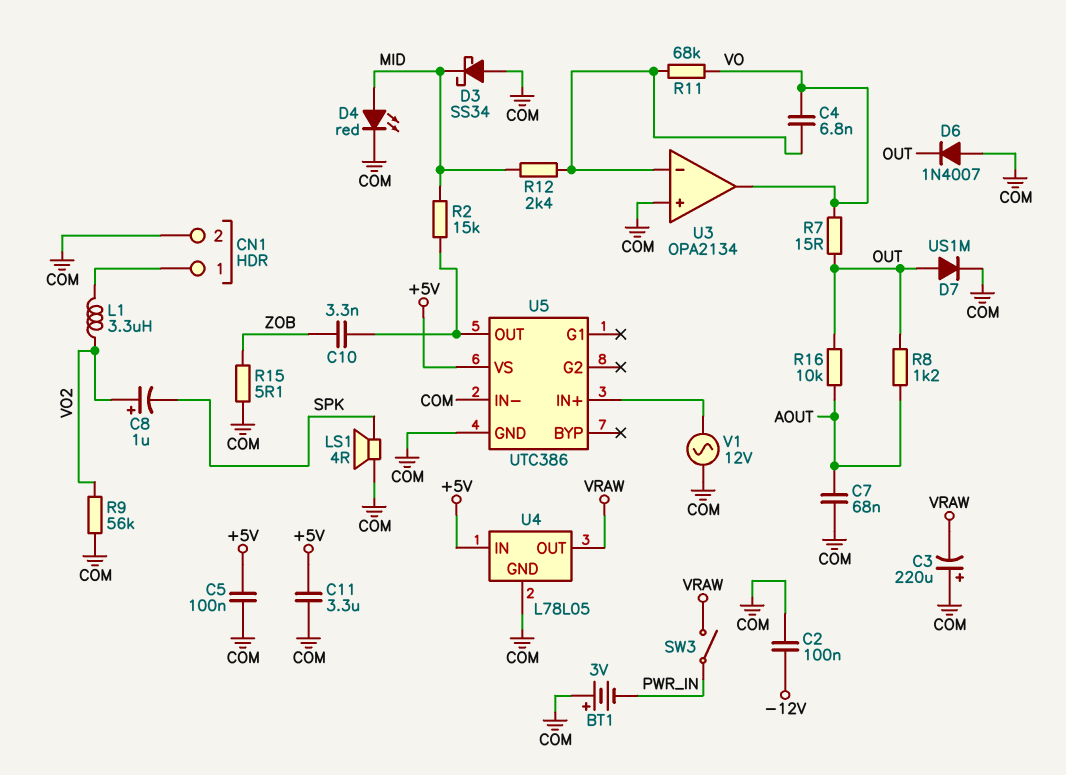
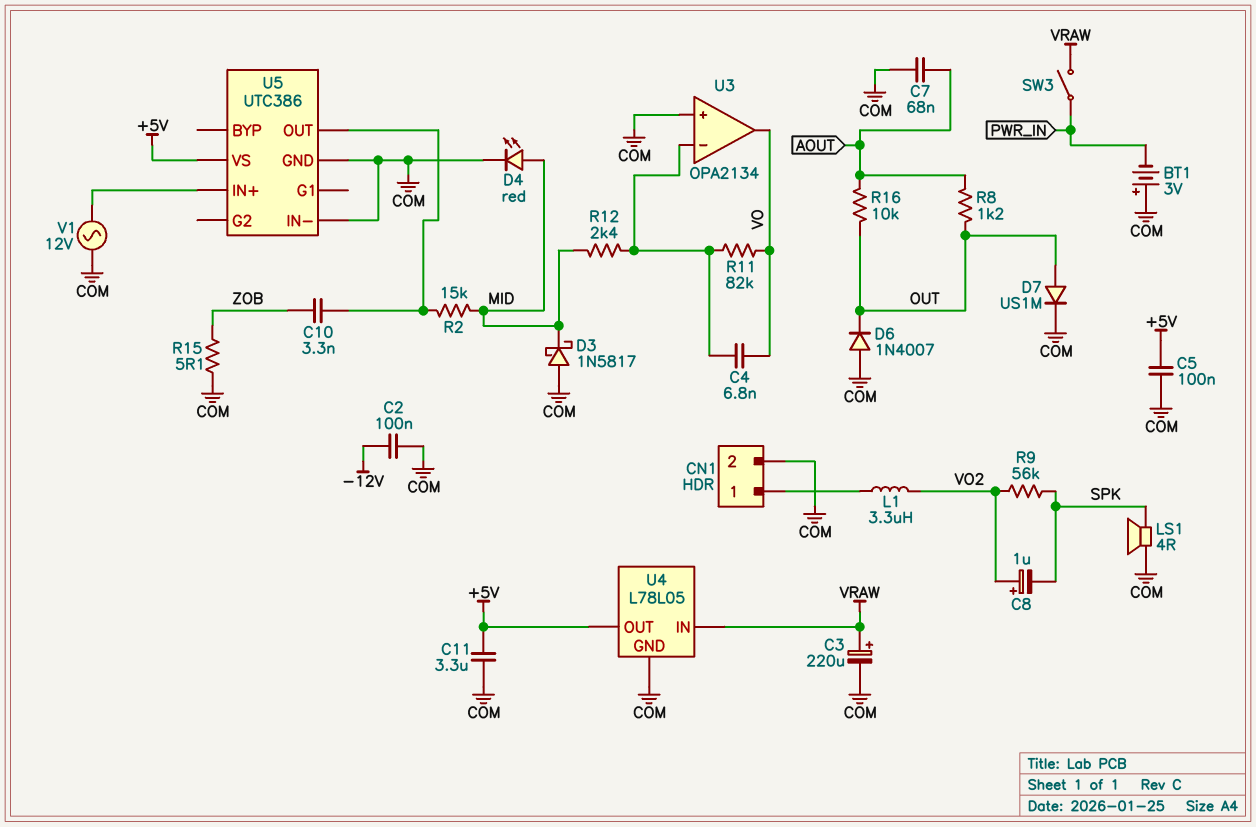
C3: 220uF (plus COM, minus VRAW) -> 220uF (plus VRAW, minus COM)
D3: schottky SS34 (A COM, K MID) -> schottky 1N5817 (A COM, K MID)
R7: 15 (OUT, VO) -> none
R9: 56k (COM, VO2) -> 56k (SPK, VO2)
R11: 68k (U3/in-, VO) -> 82k (U3/in-, VO)
U4 pin IN: +5V -> VRAW
U4 pin OUT: VRAW -> +5V

